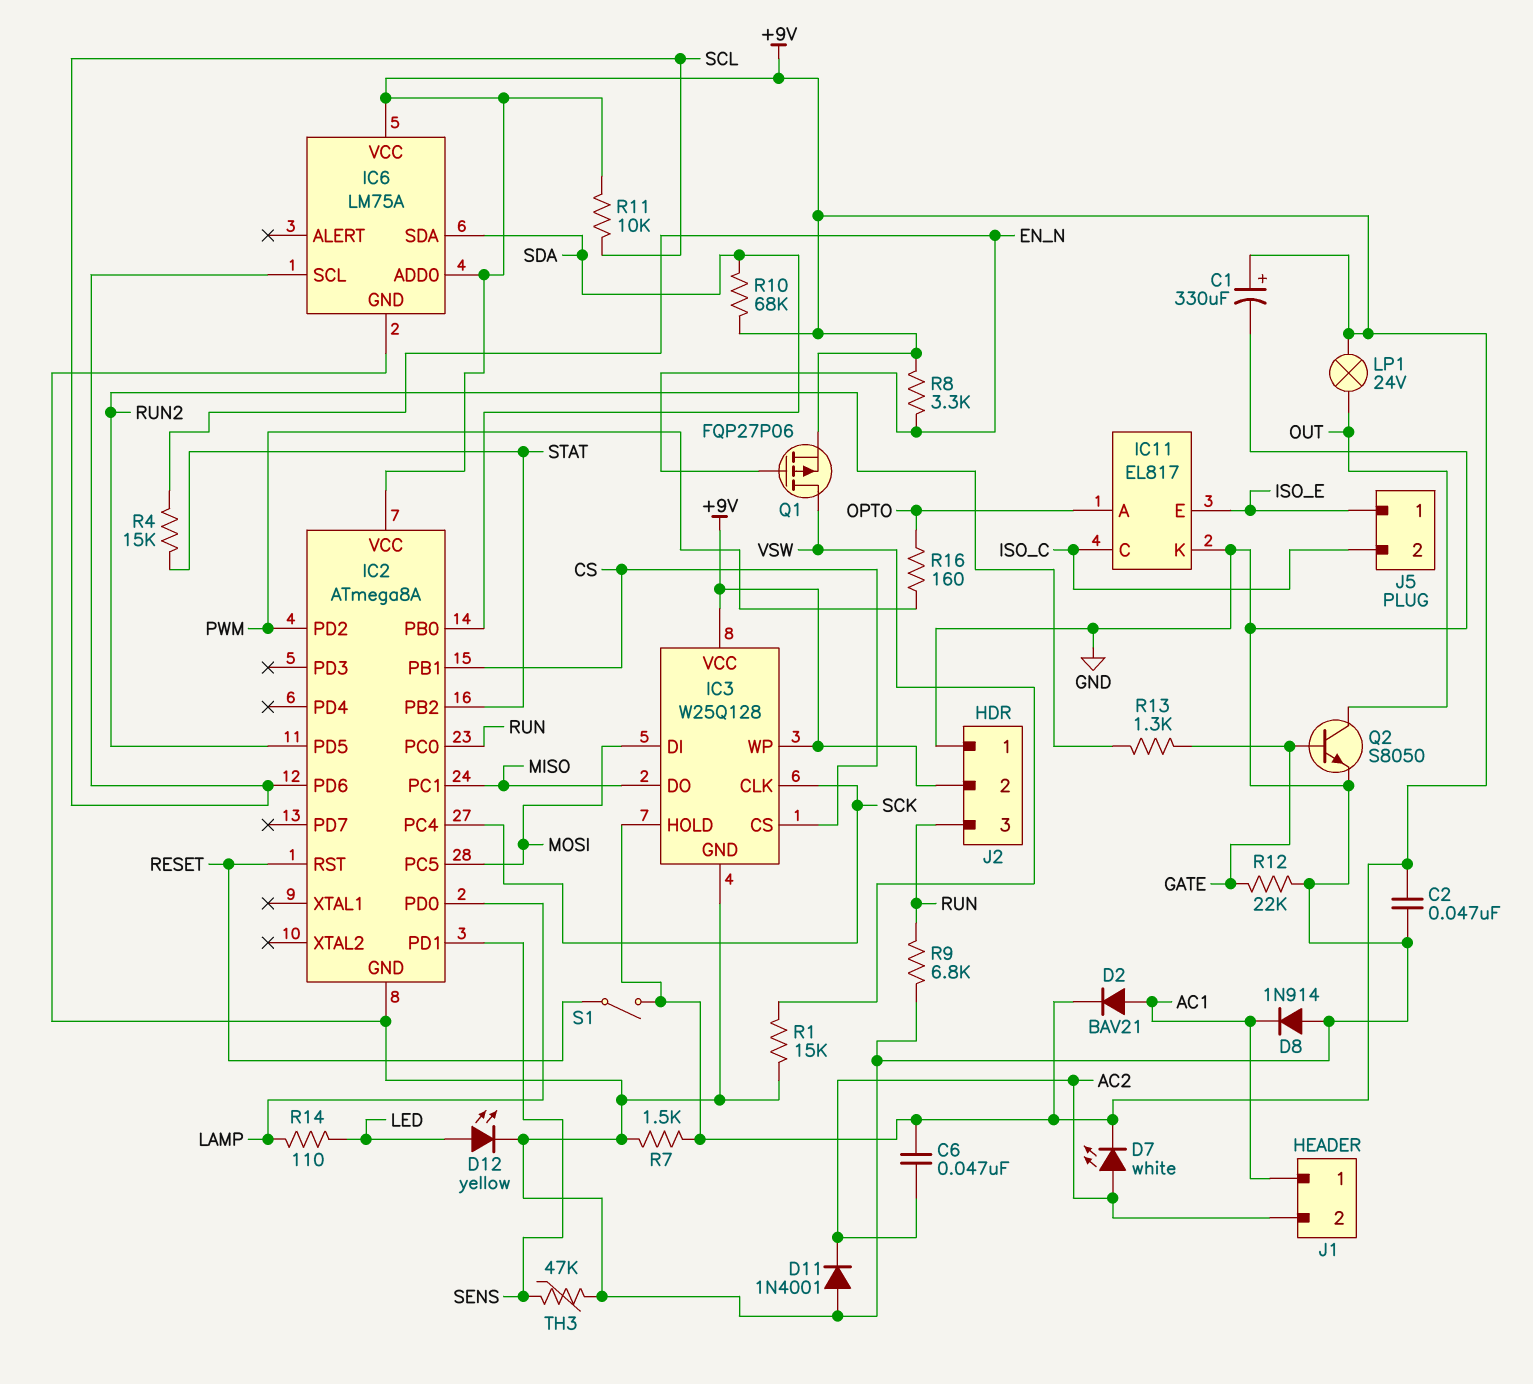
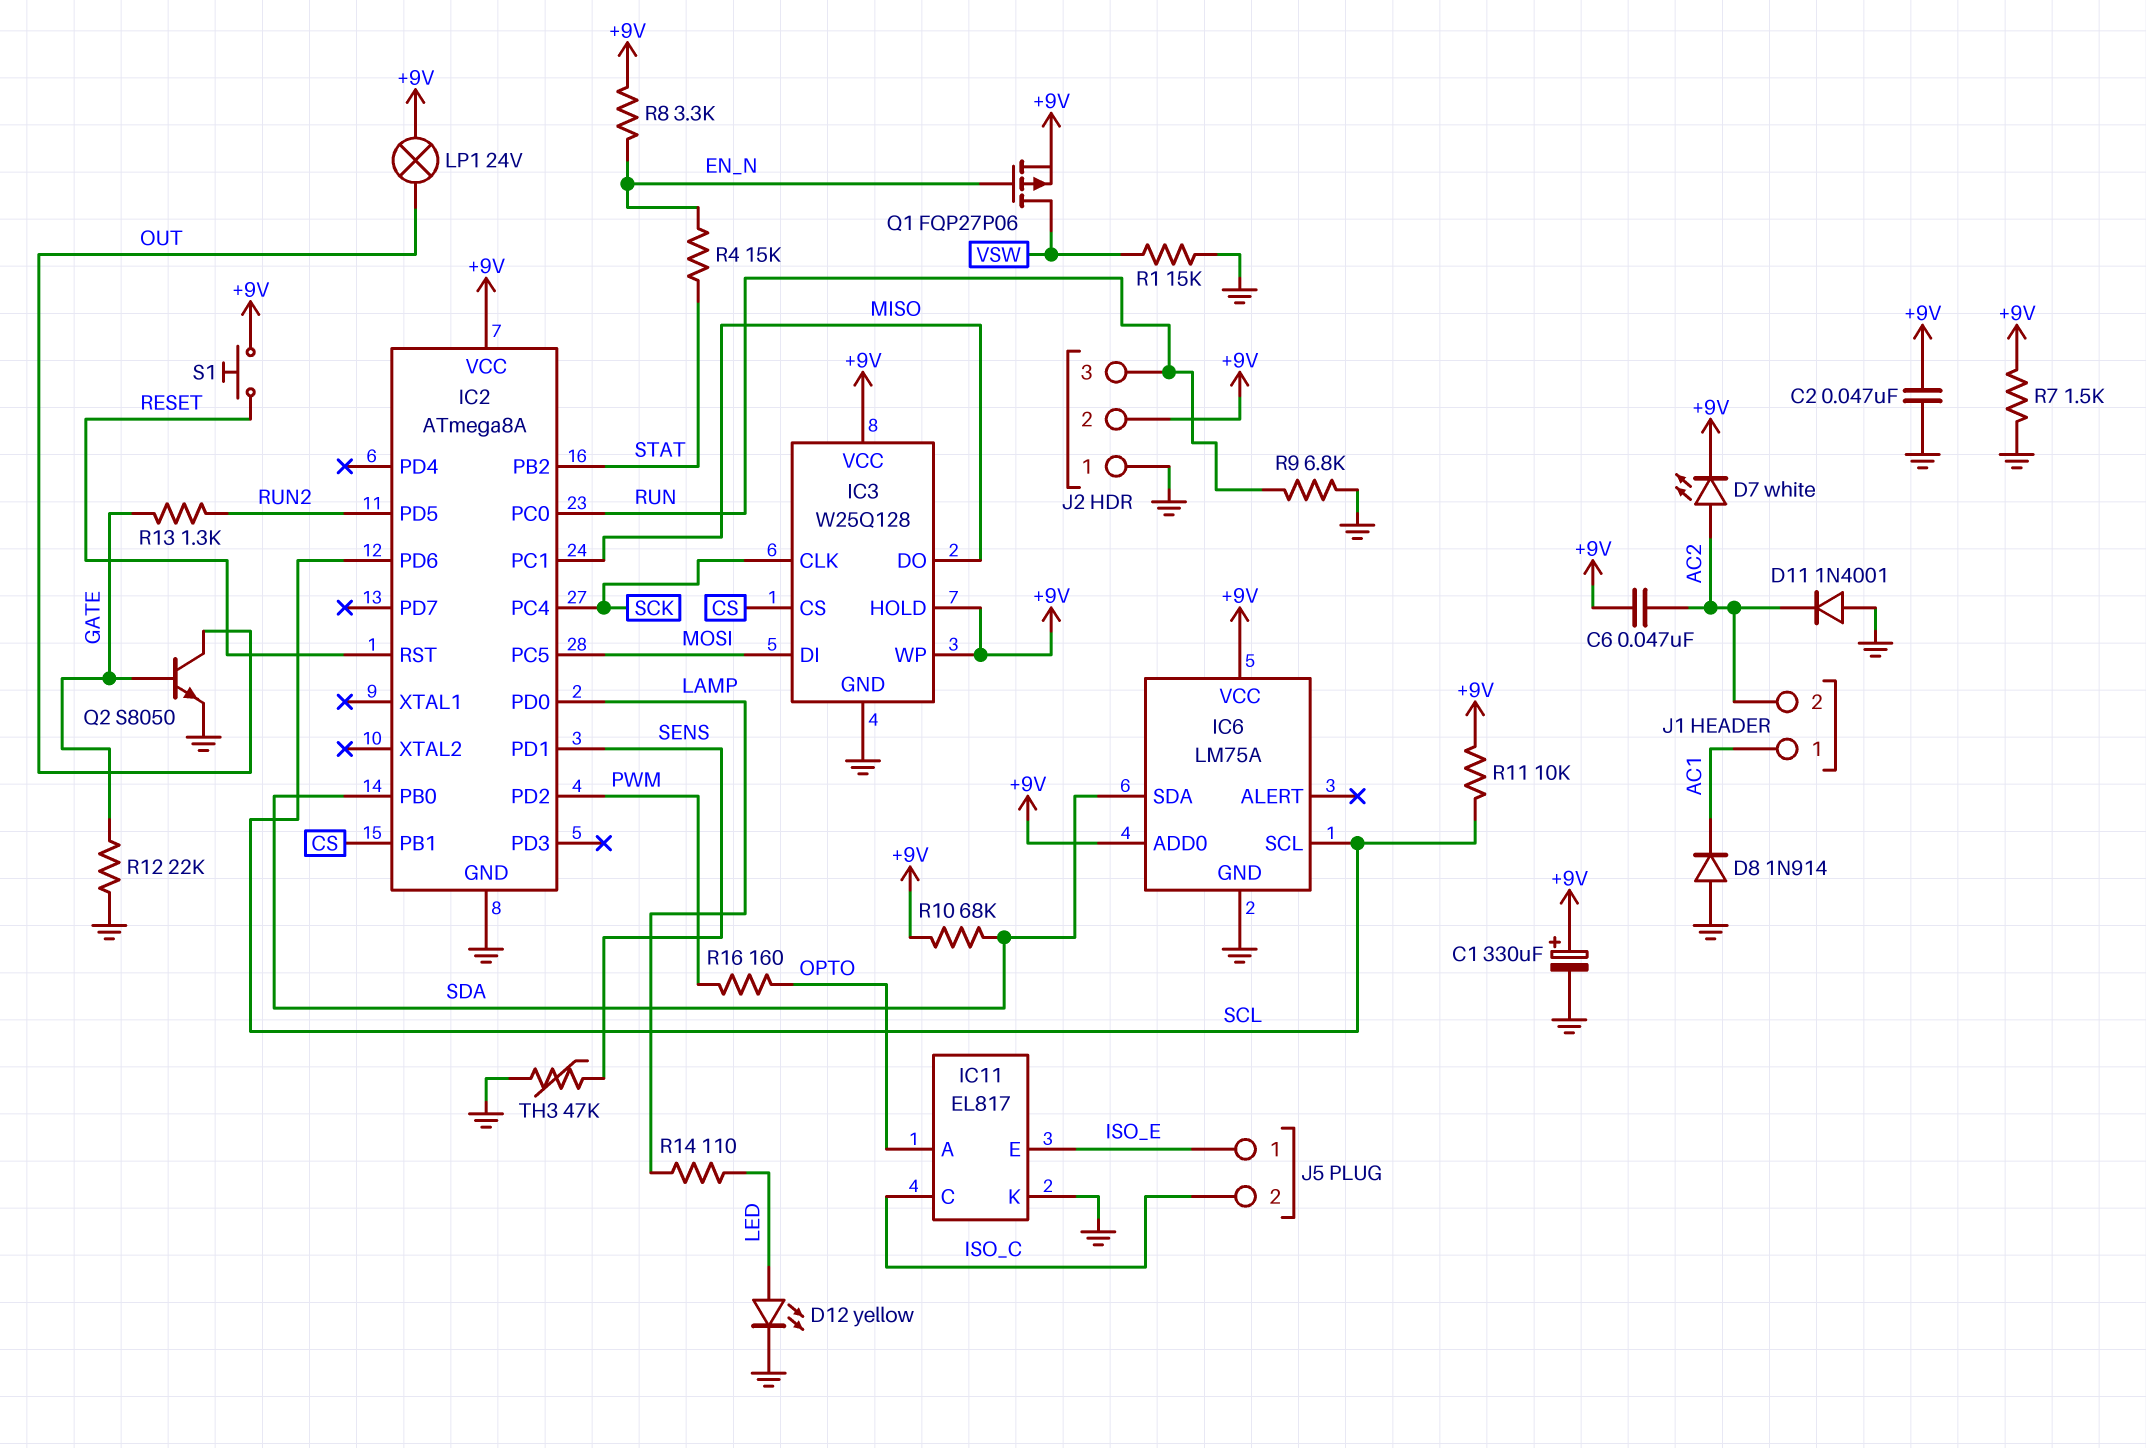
D2: diode BAV21 (A AC1, K +9V) -> none
S1: switch (+9V, RESET) -> button (+9V, RESET)

